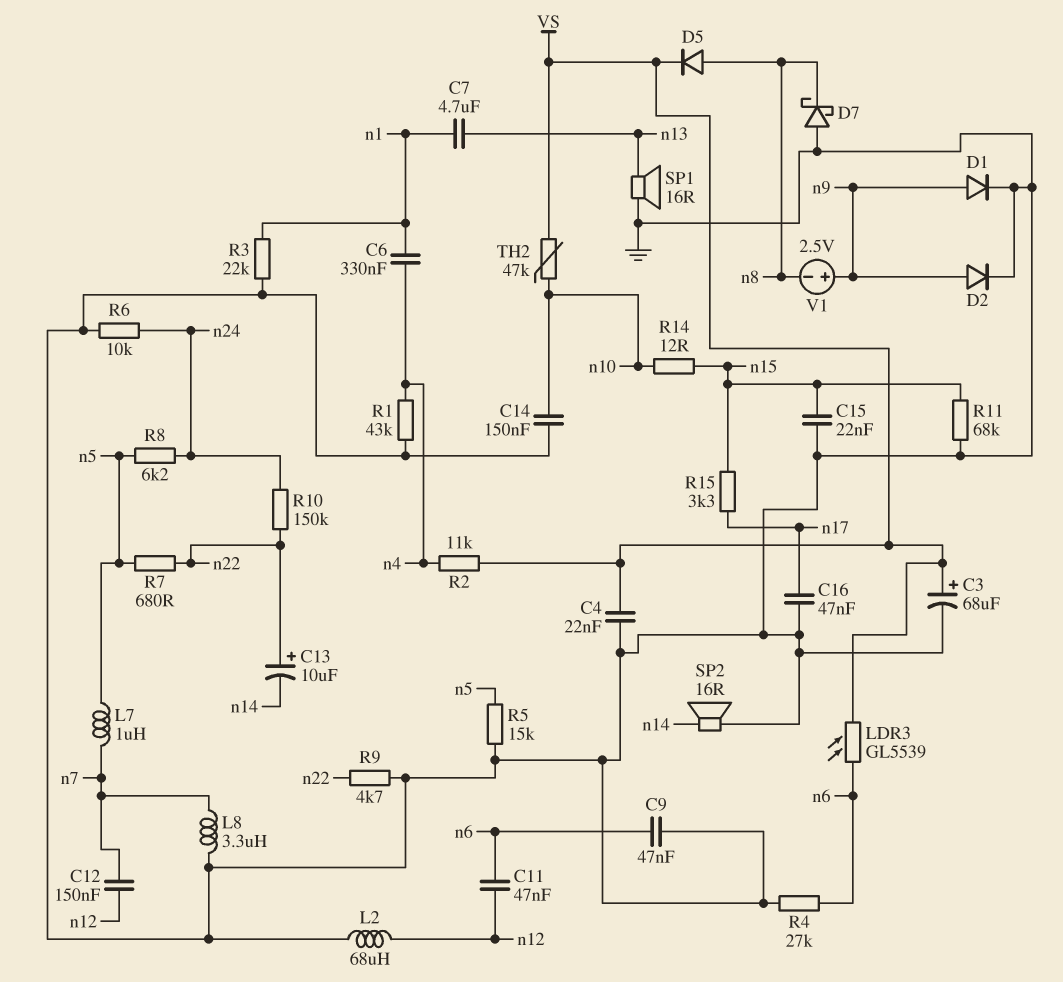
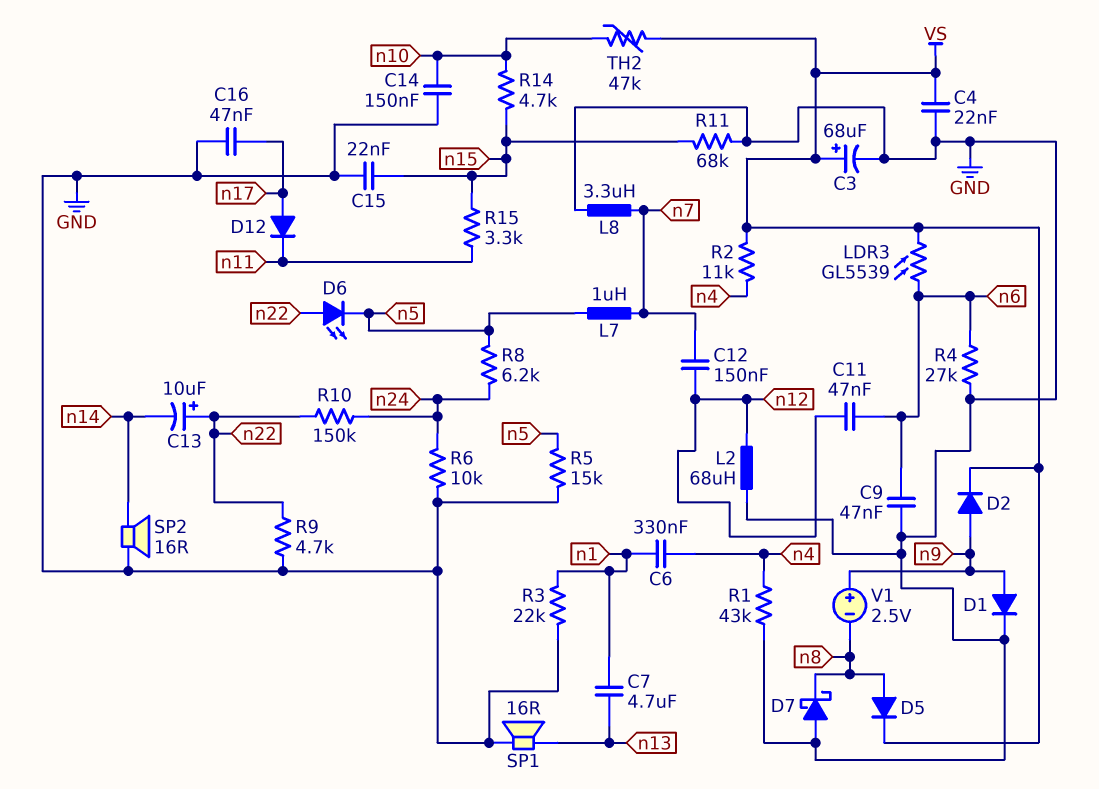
D2: diode (A n9, K GND) -> diode (A n9, K VS)
D6: none -> LED (A n22, K n5)
D12: none -> diode (A n17, K n11)
R7: 680 (n5, n22) -> none
R14: 12 (n10, n15) -> 4.7k (n10, n15)
R15: 3.3k (n15, n17) -> 3.3k (n11, n15)

